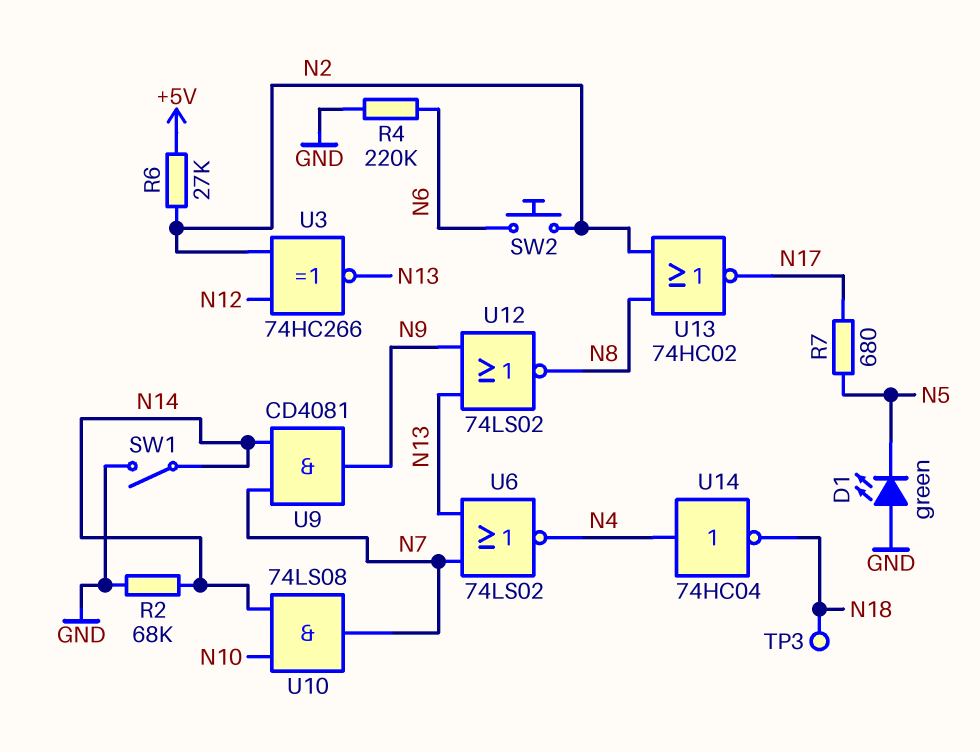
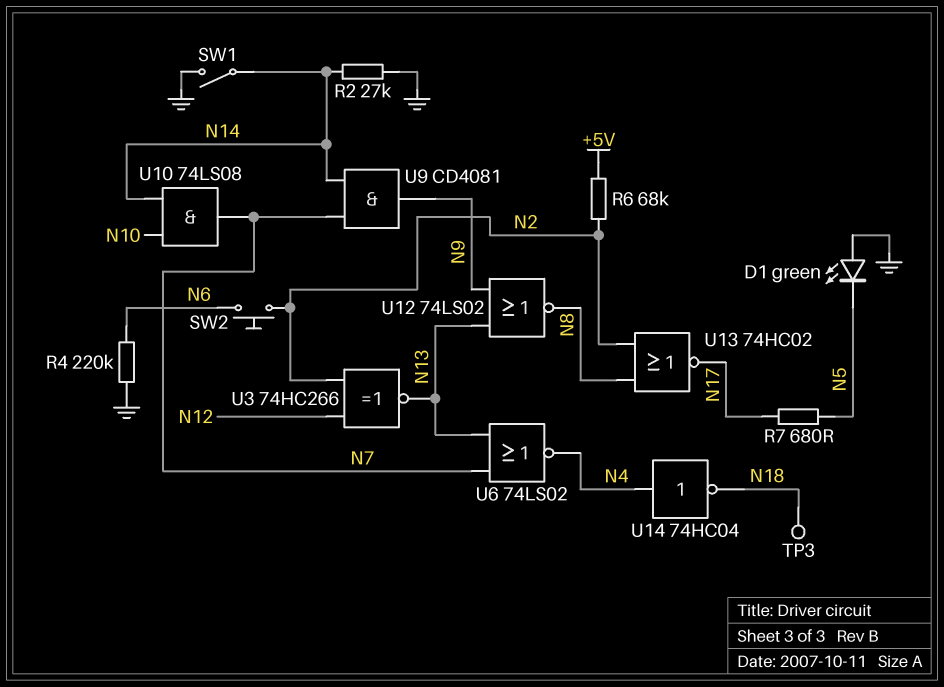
R2: 68k (GND, N14) -> 27k (GND, N14)
R6: 27k (+5V, N2) -> 68k (+5V, N2)

